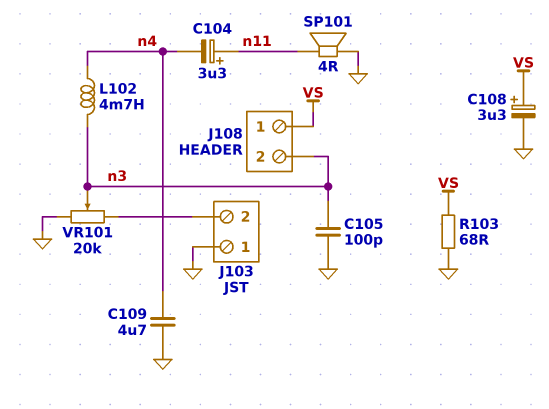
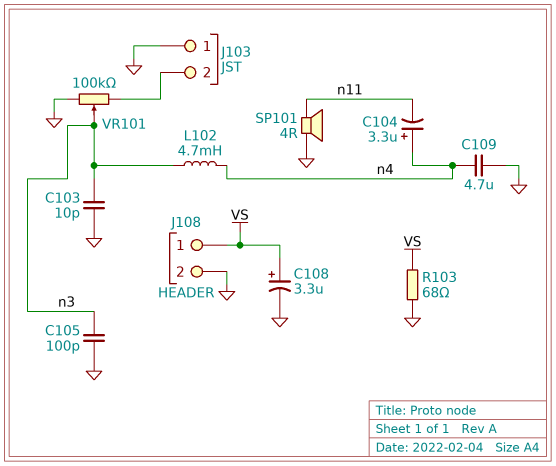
C103: none -> 10pF (GND, n3)
C104: 3.3uF (plus n11, minus n4) -> 3.3uF (plus n4, minus n11)
J108 pin 2: n3 -> GND
VR101: 20k (GND, J103/2, wiper n3) -> 100k (GND, J103/2, wiper n3)

